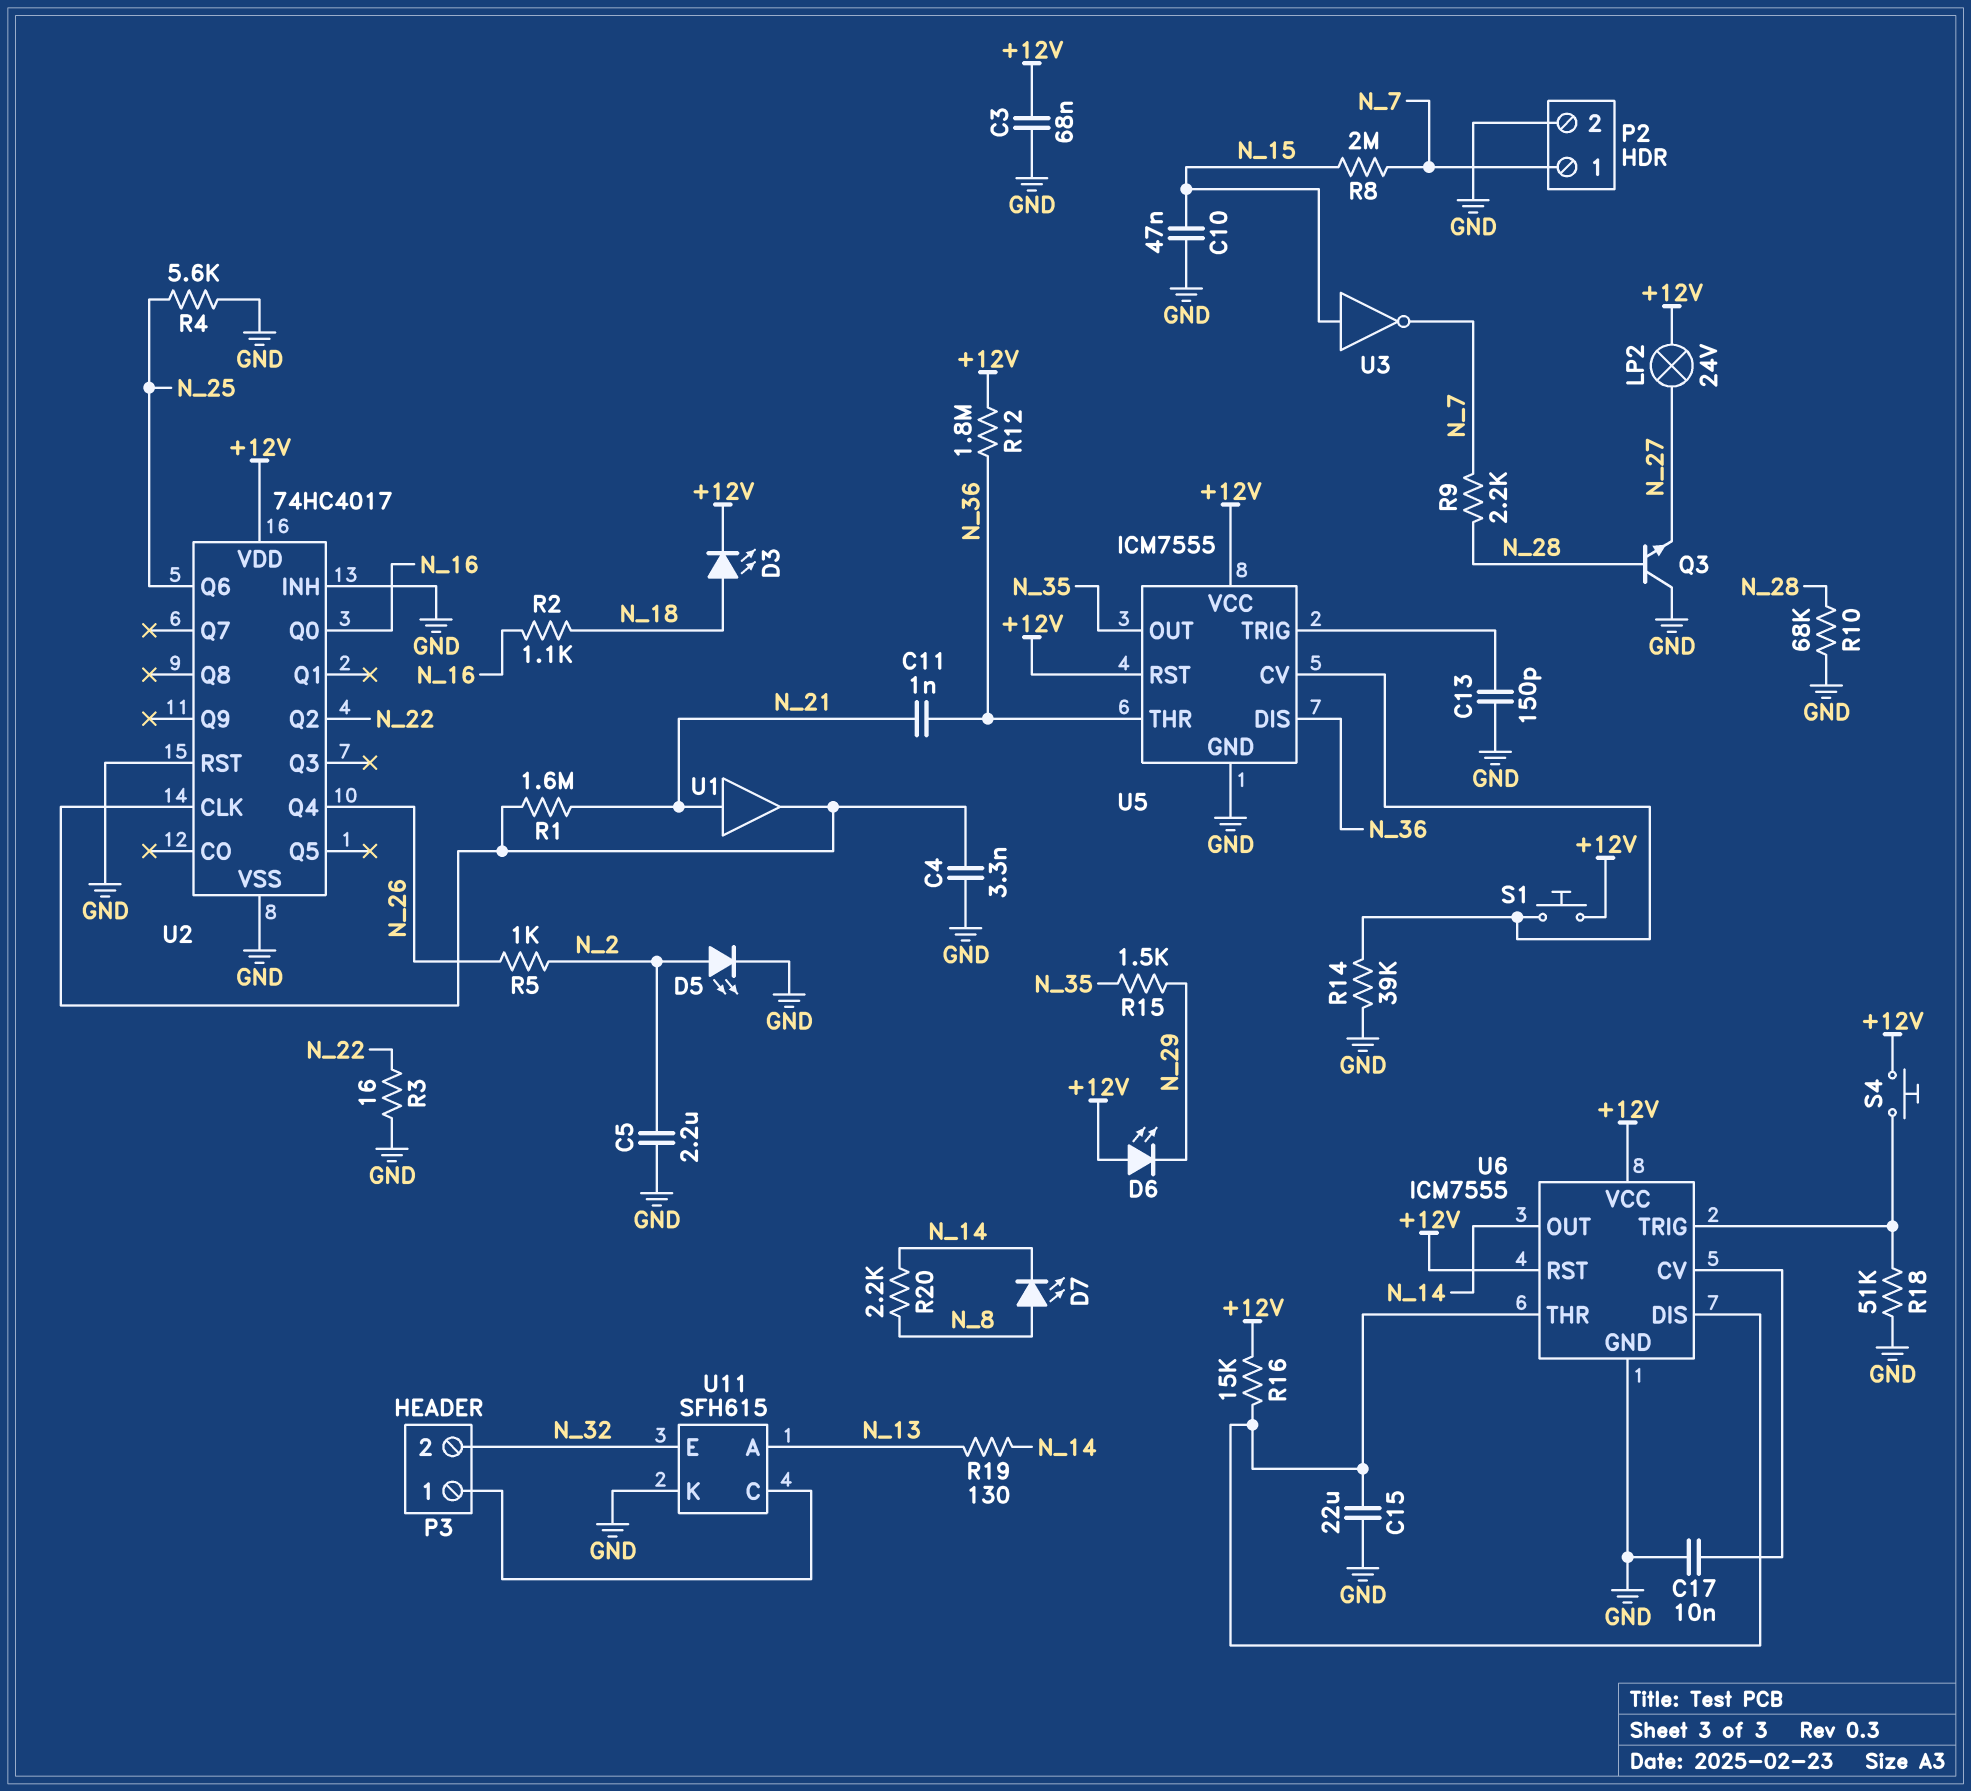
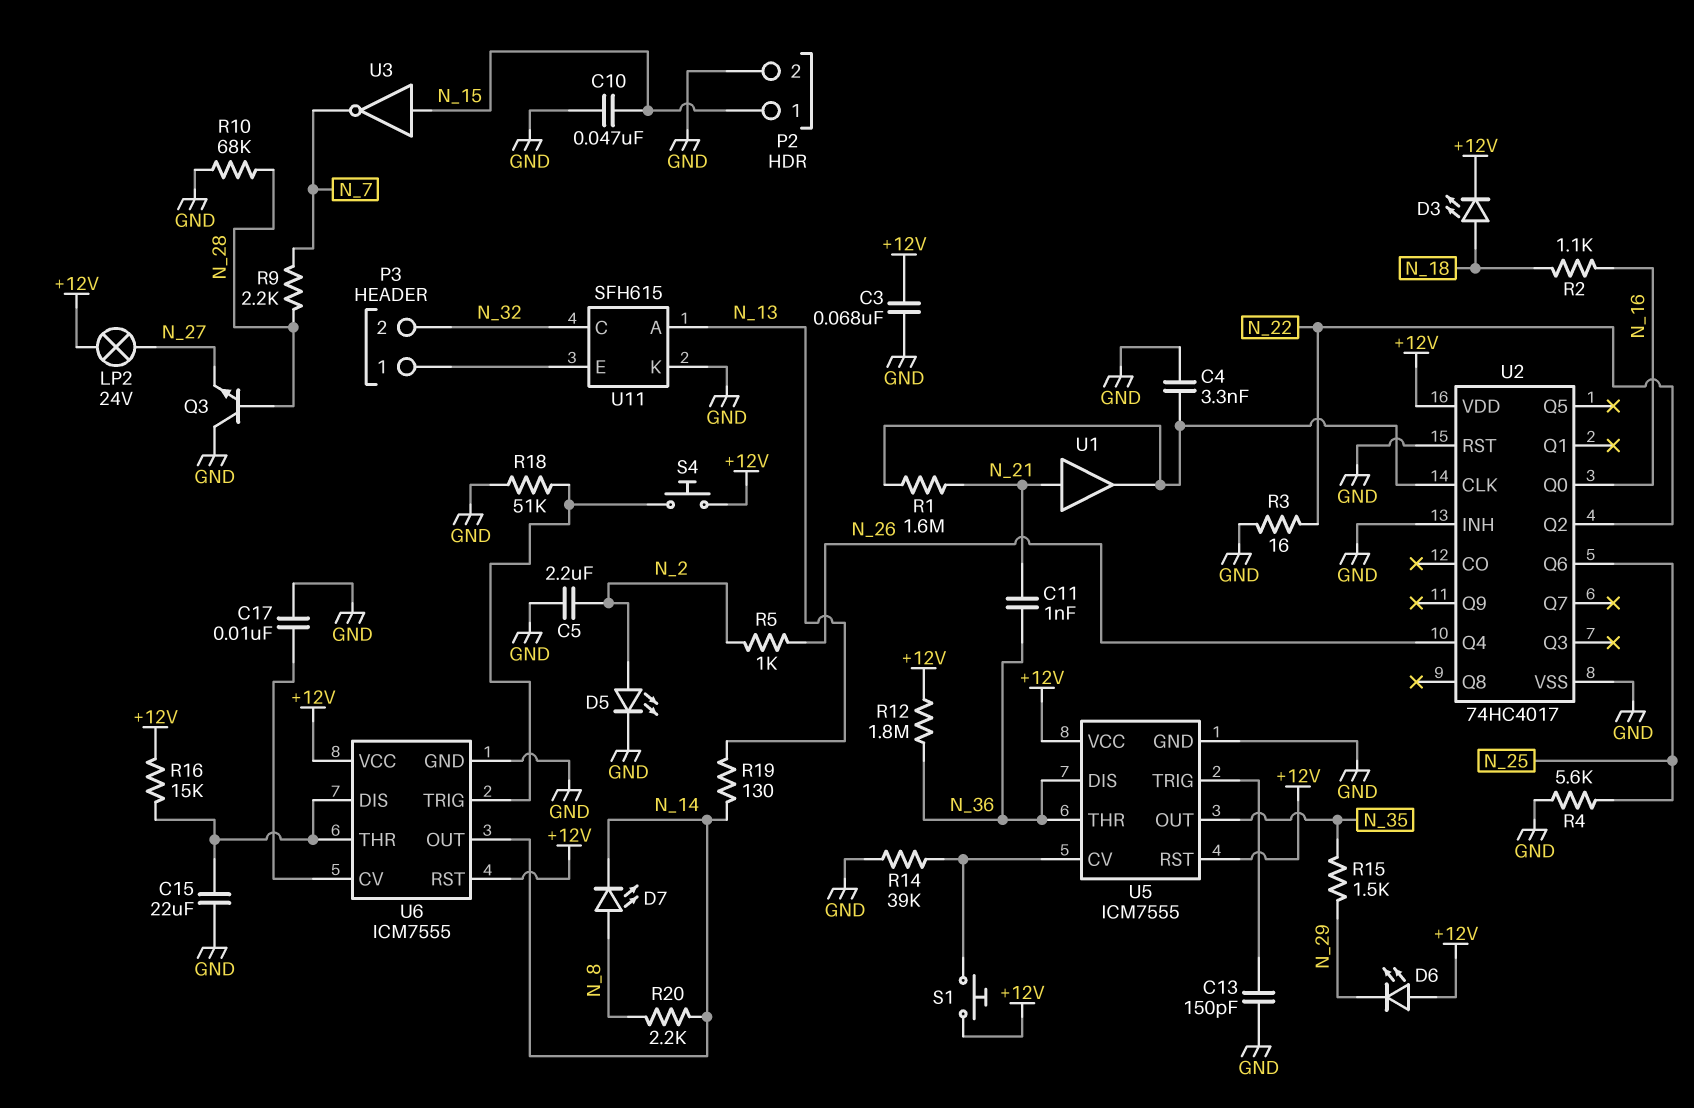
P2 pin 1: N_7 -> N_15
R8: 2M (N_7, N_15) -> none
U11 pin C: P3/1 -> N_32
U11 pin E: N_32 -> P3/1

